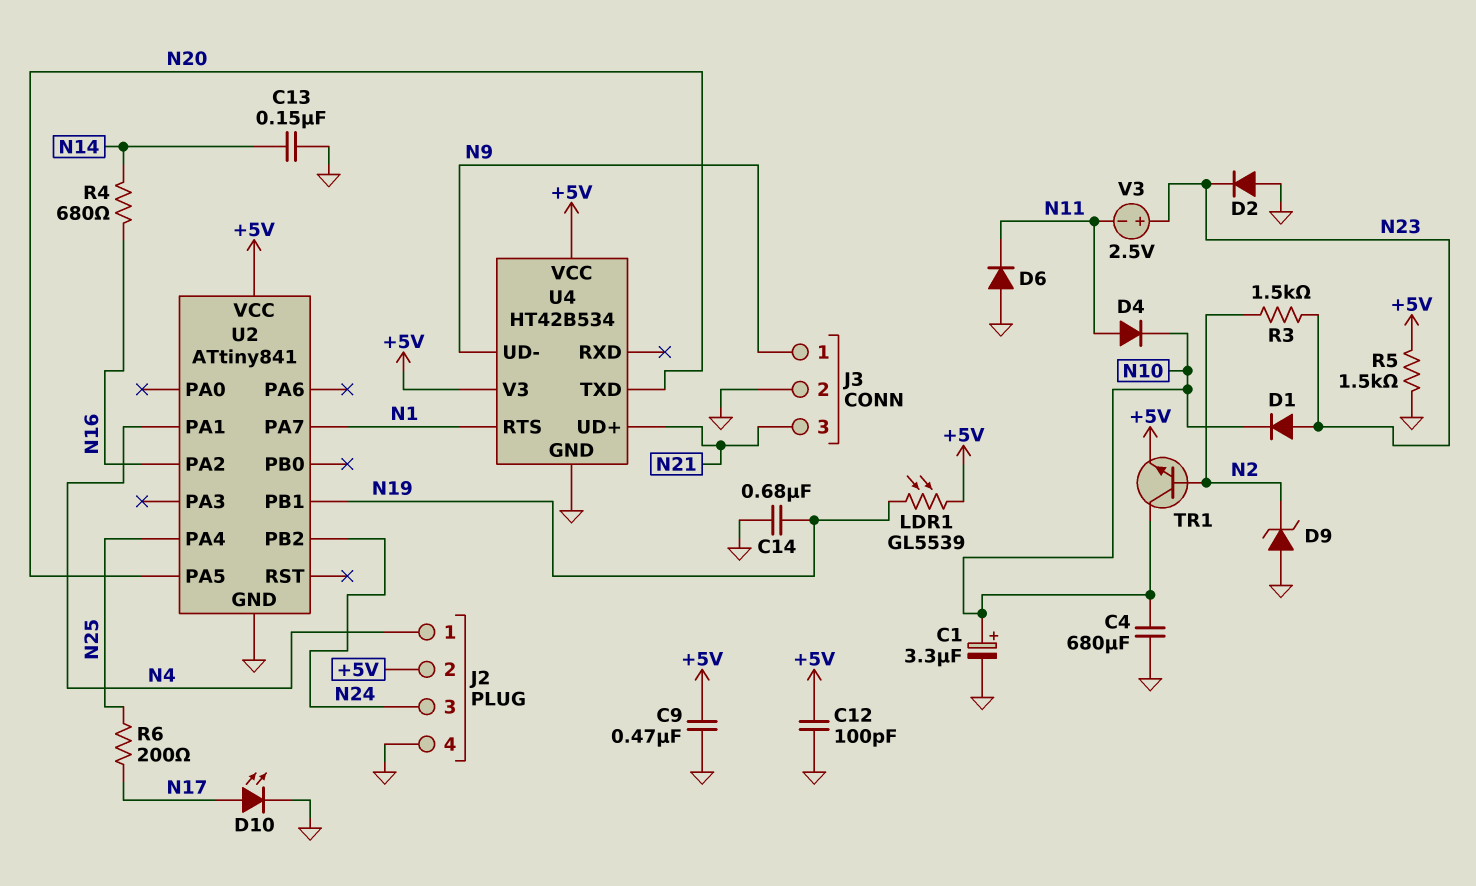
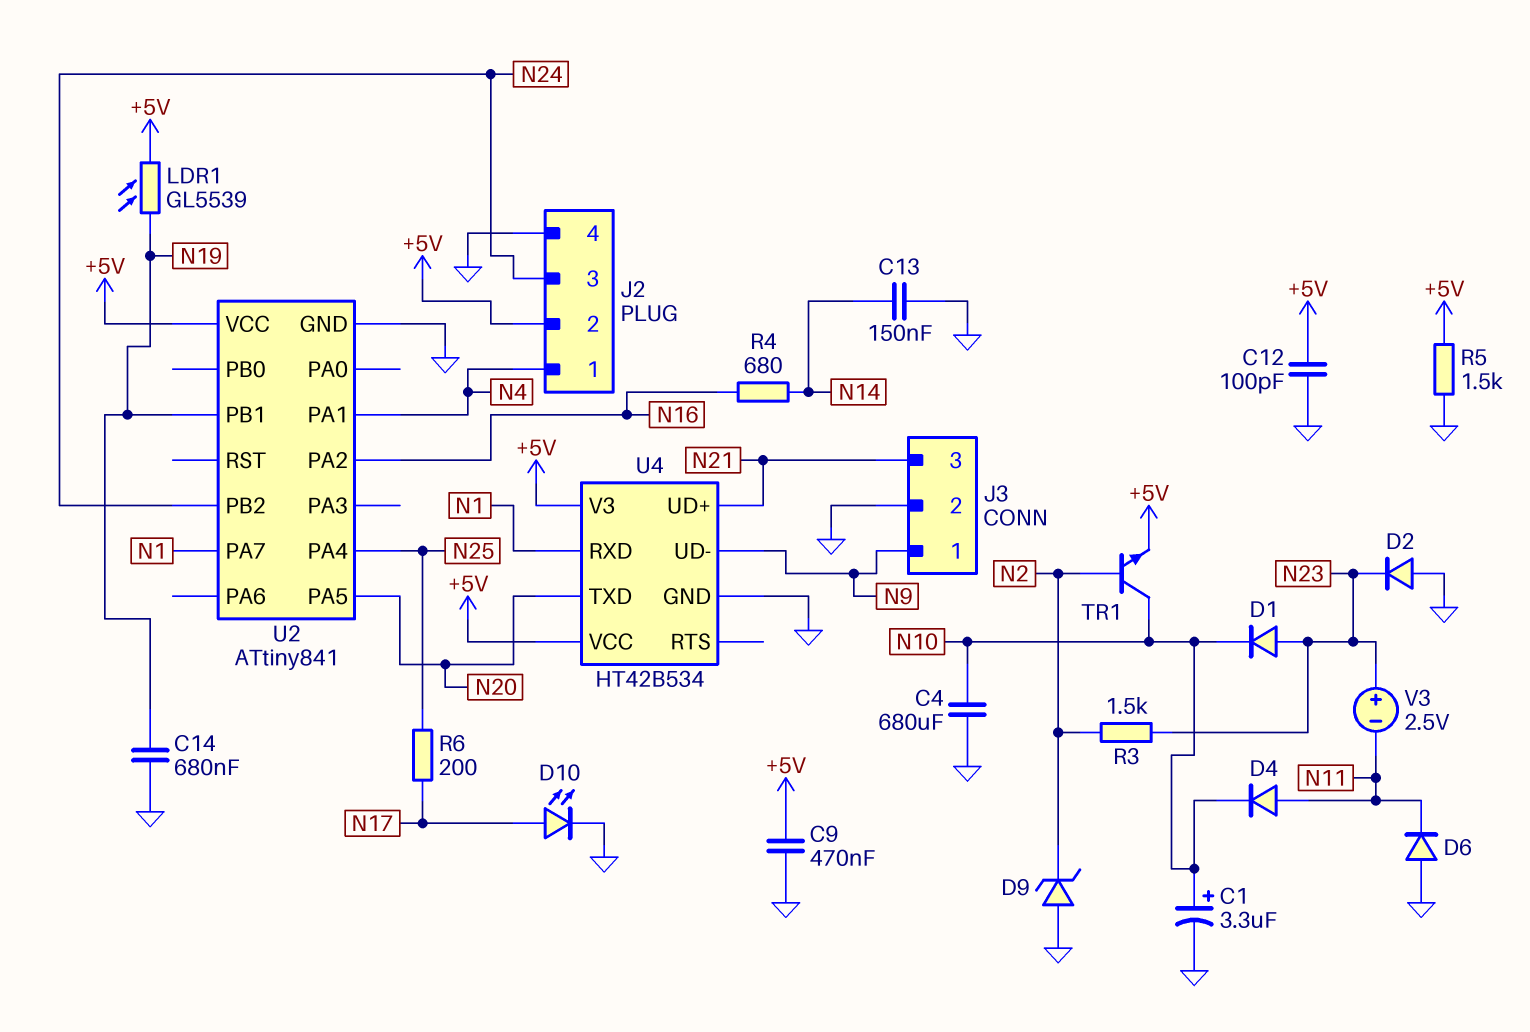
U4 pin RTS: N1 -> none
U4 pin RXD: none -> N1

